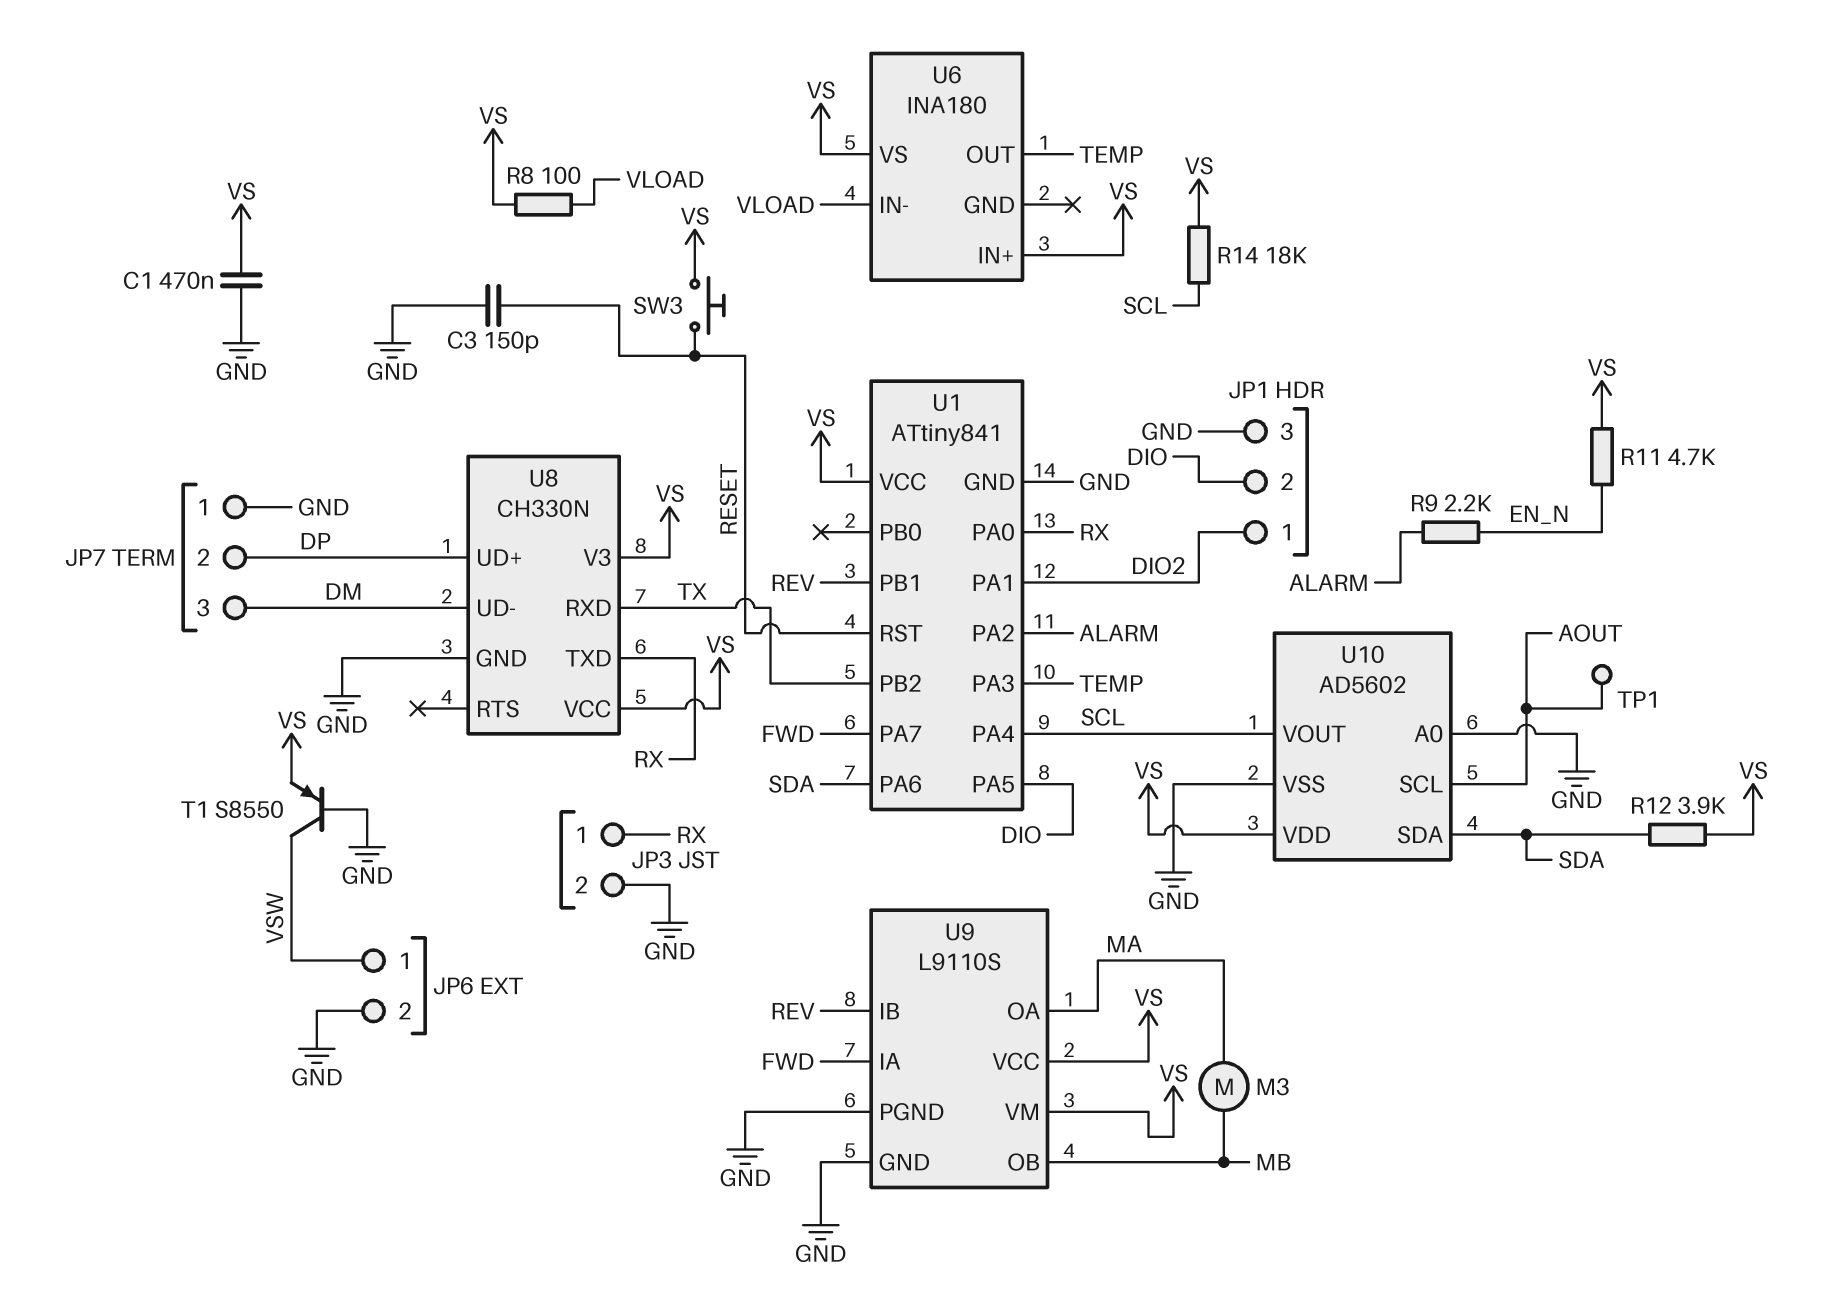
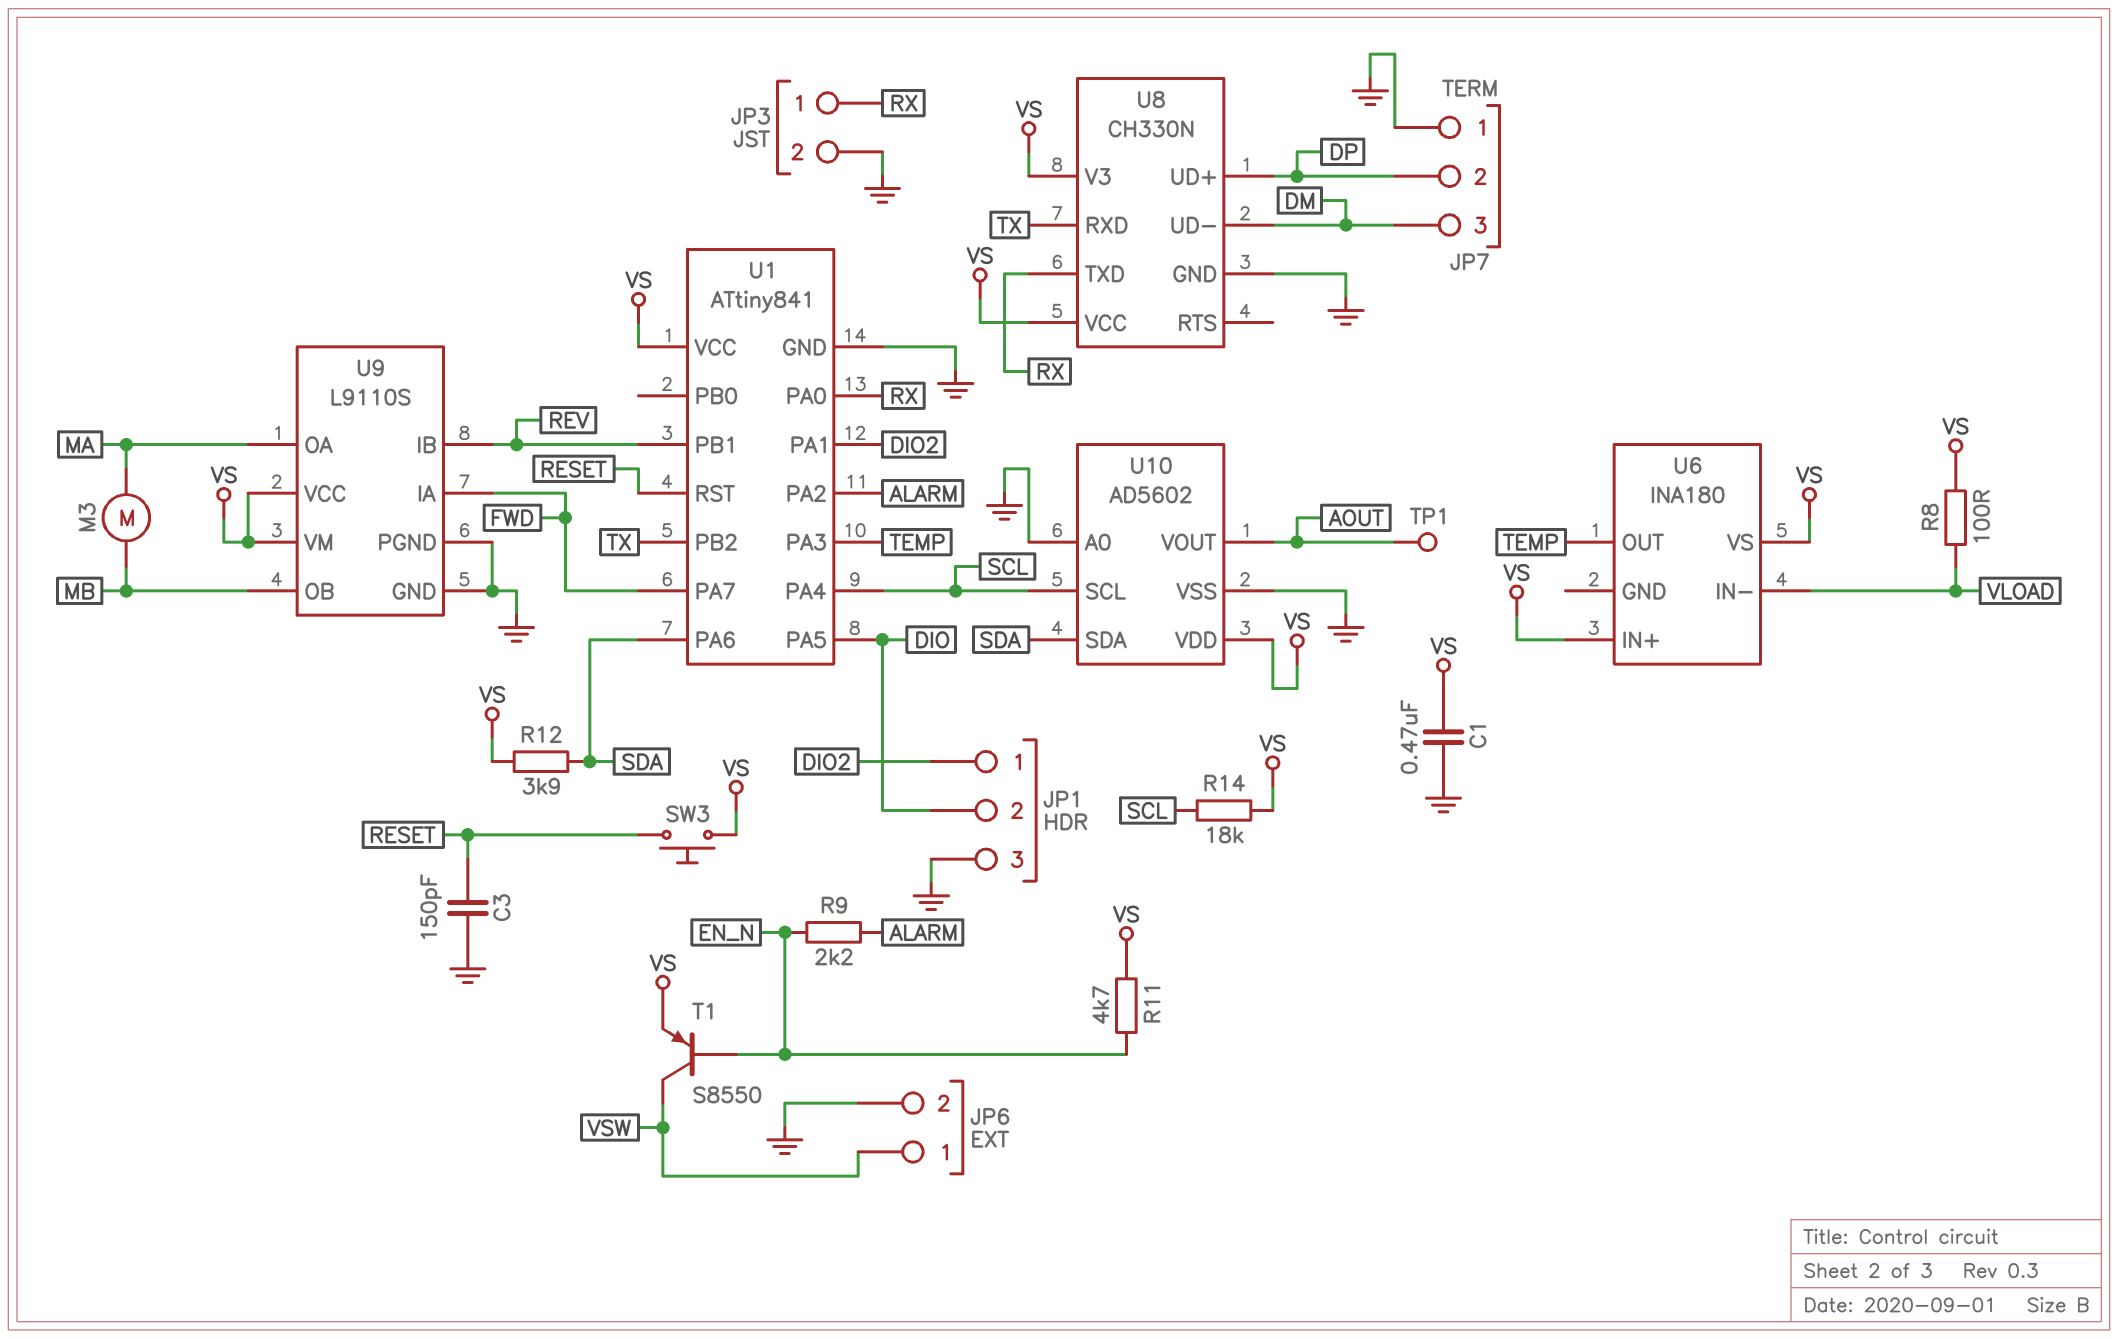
T1: PNP S8550 (B GND, C VSW, E VS) -> PNP S8550 (B EN_N, C VSW, E VS)
U10 pin SCL: AOUT -> SCL
U10 pin VOUT: SCL -> AOUT

